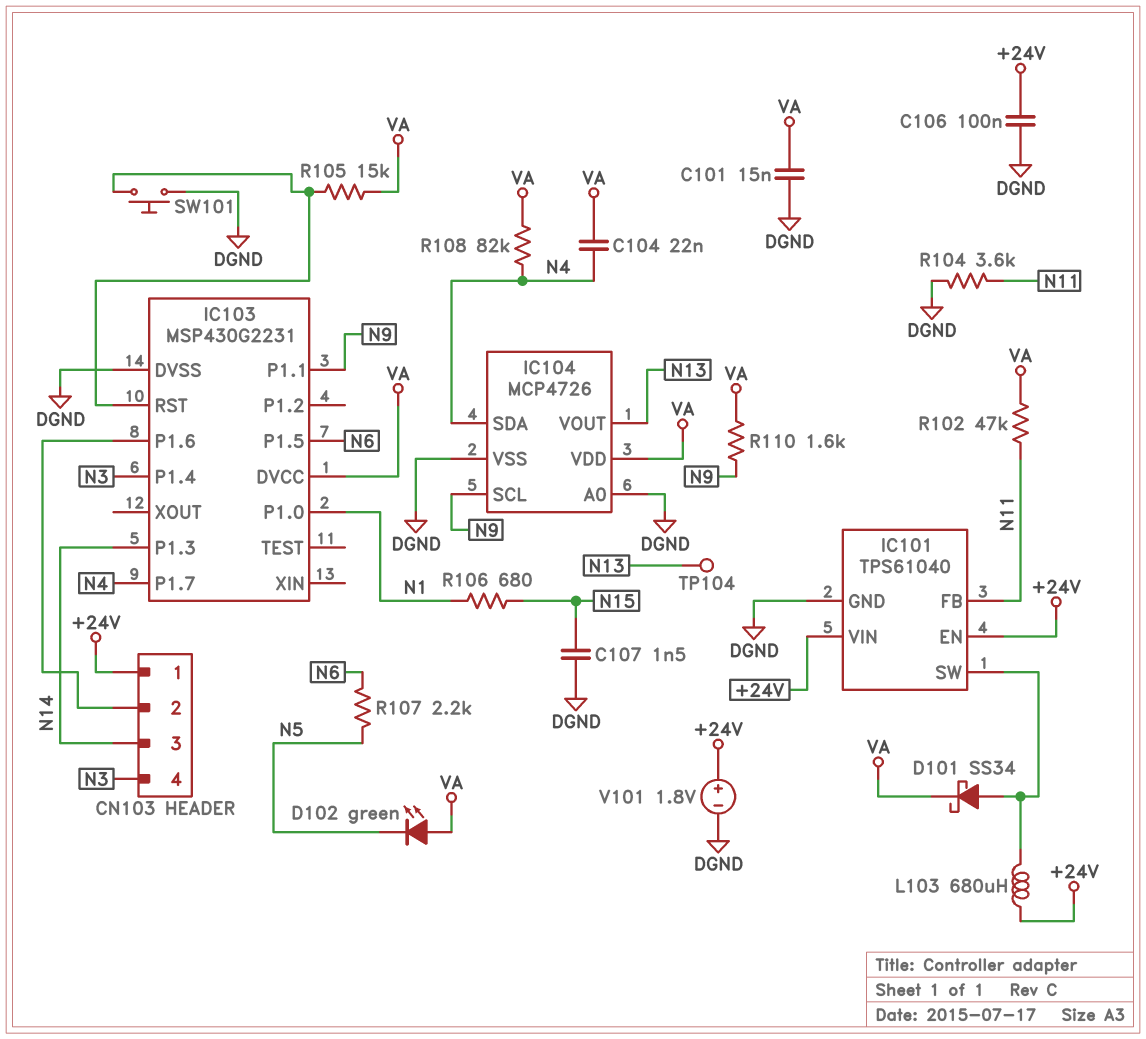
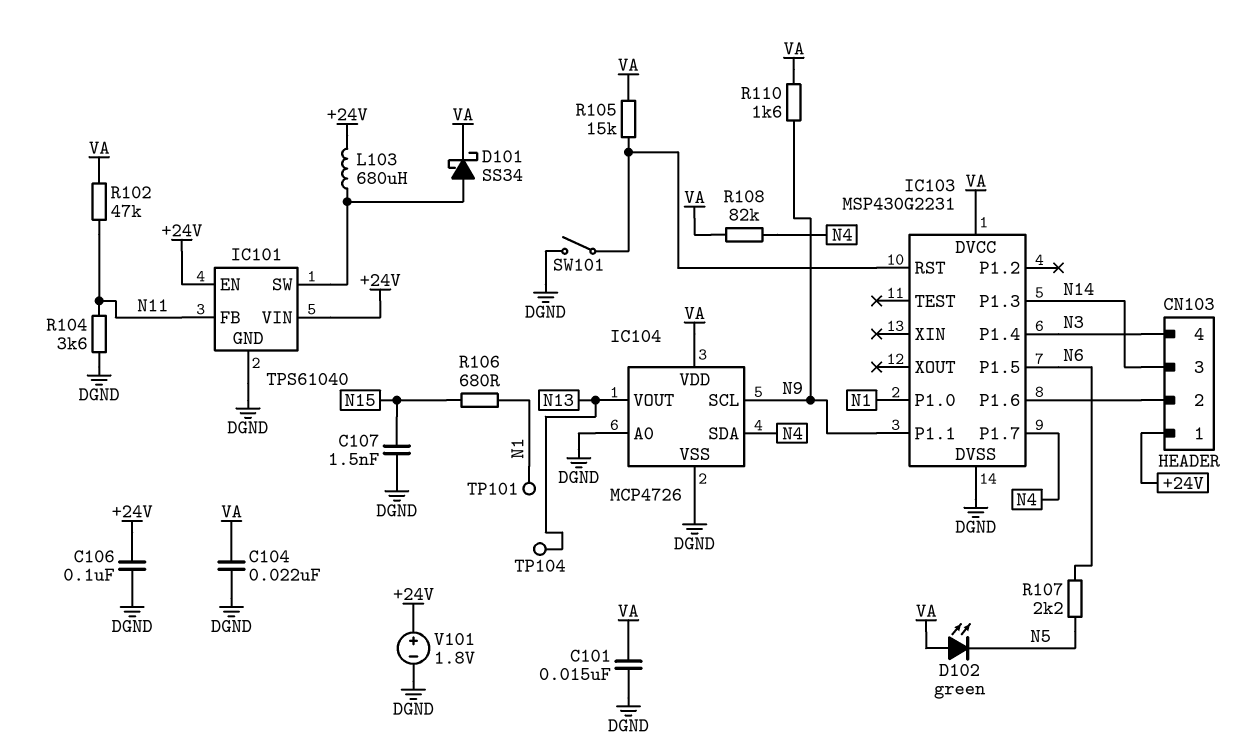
C104: 22nF (N4, VA) -> 22nF (DGND, VA)
SW101: button (DGND, IC103/RST) -> switch (DGND, IC103/RST)
TP101: none -> test point (N1)

